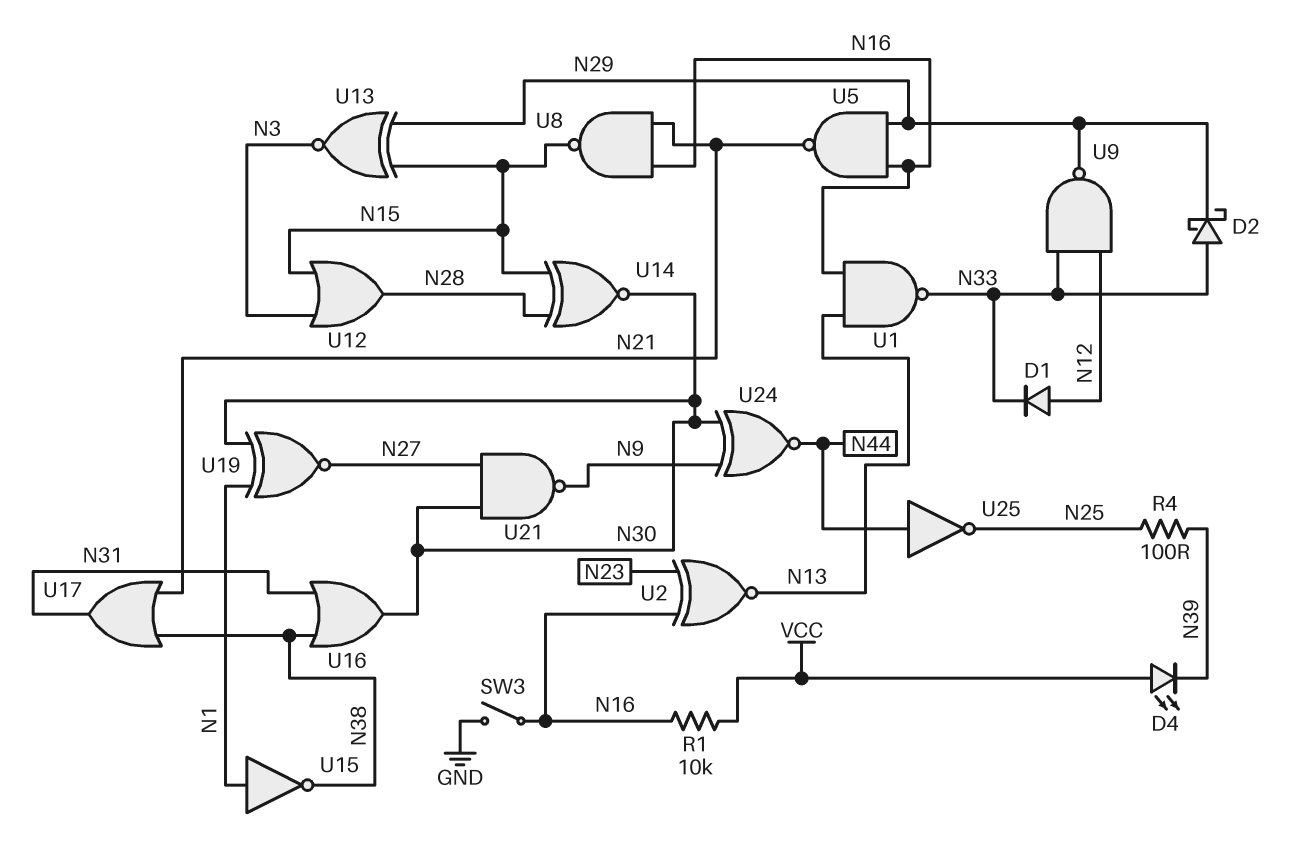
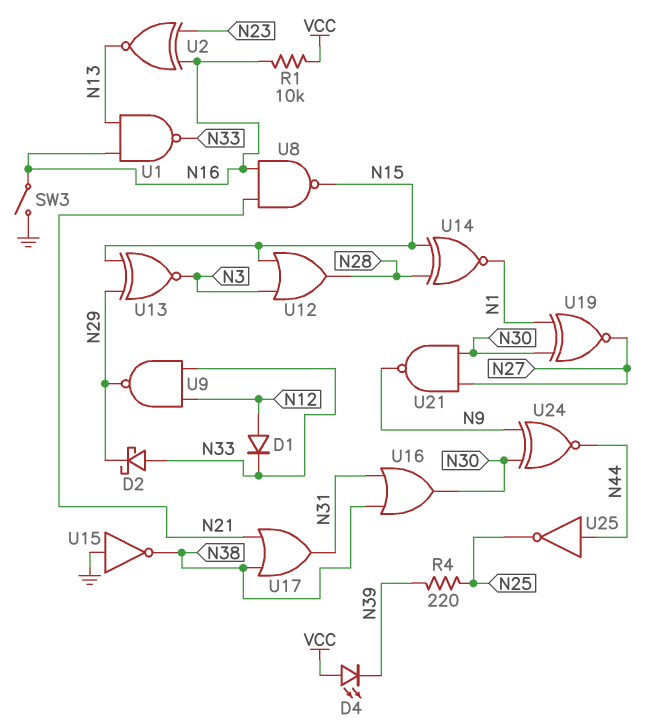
R4: 100 (N25, N39) -> 220 (N25, N39)
U5: NAND (in N16, in N29, out N21) -> none
U14: XNOR (in N15, in N28, out N30) -> XNOR (in N15, in N28, out N1)
U15: NOT (in N1, out N38) -> NOT (in GND, out N38)

